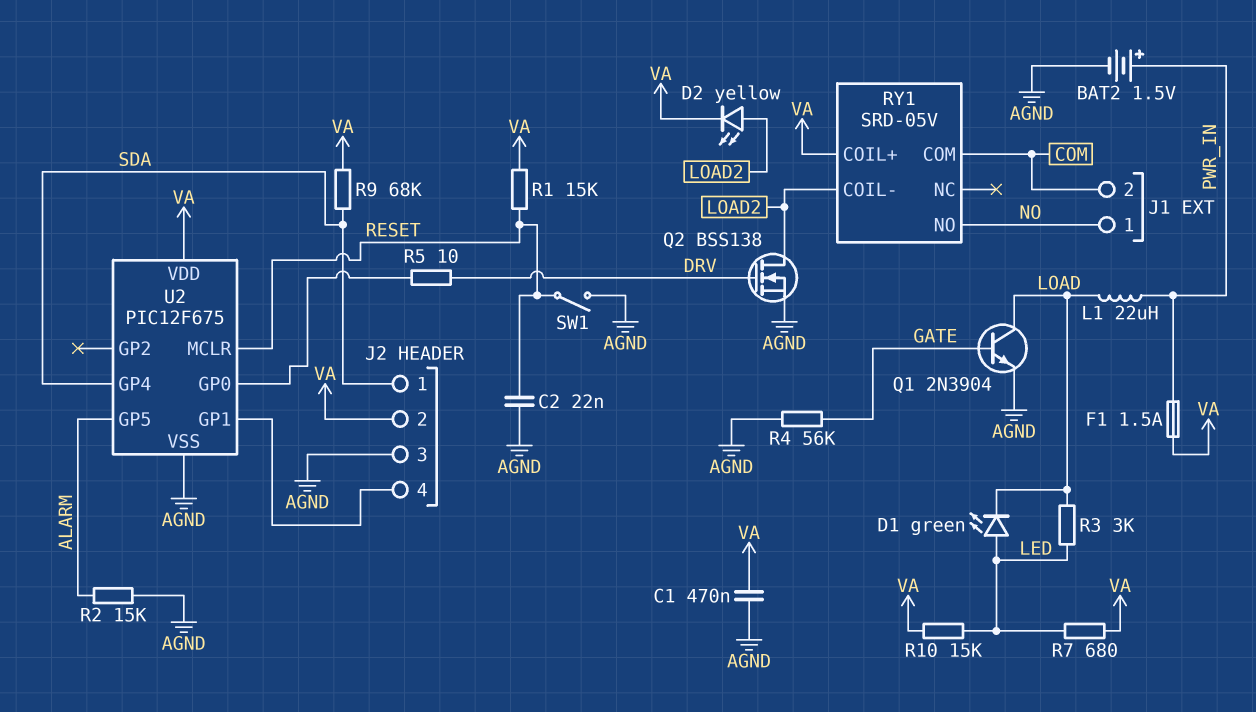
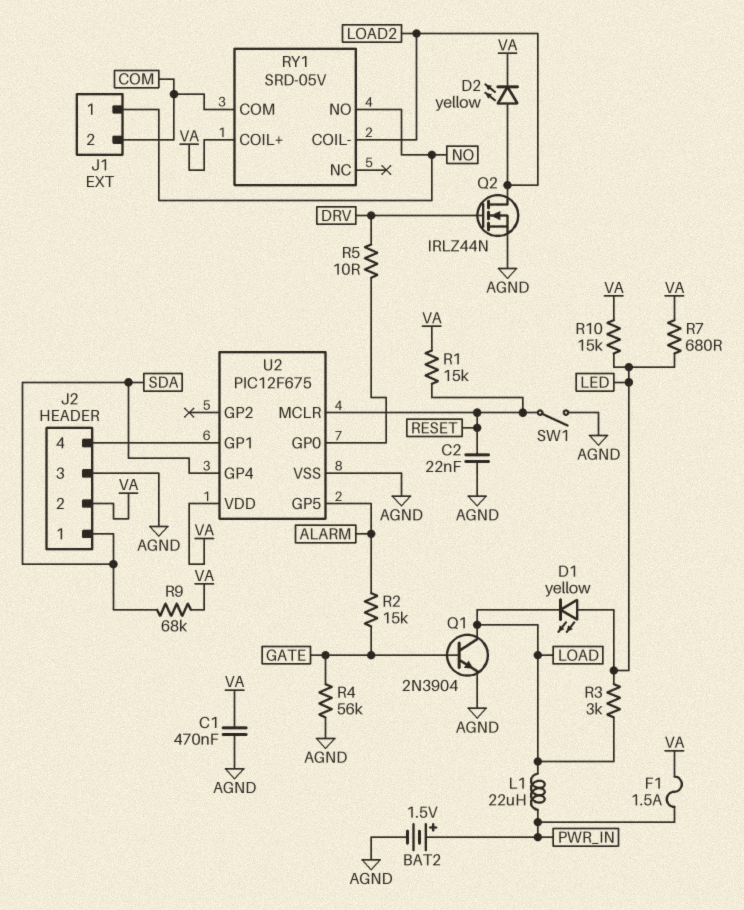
D1: LED green (A LED, K LOAD) -> LED yellow (A LED, K LOAD)
Q2: NMOS BSS138 (G DRV, D LOAD2, S AGND) -> NMOS IRLZ44N (G DRV, D LOAD2, S AGND)
R2: 15k (AGND, ALARM) -> 15k (ALARM, GATE)

